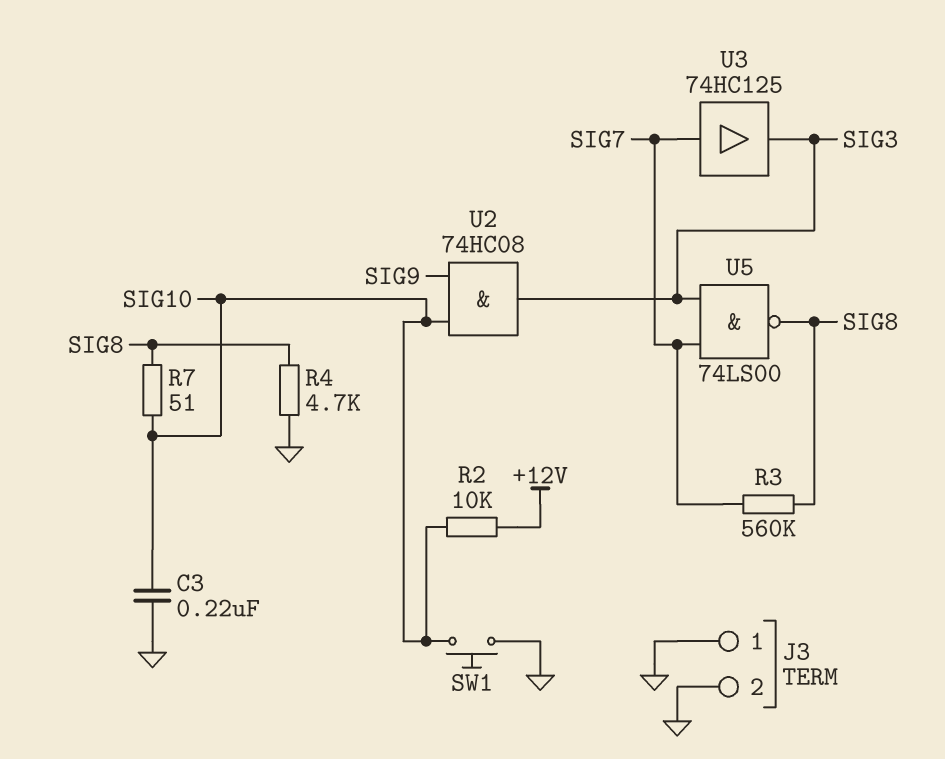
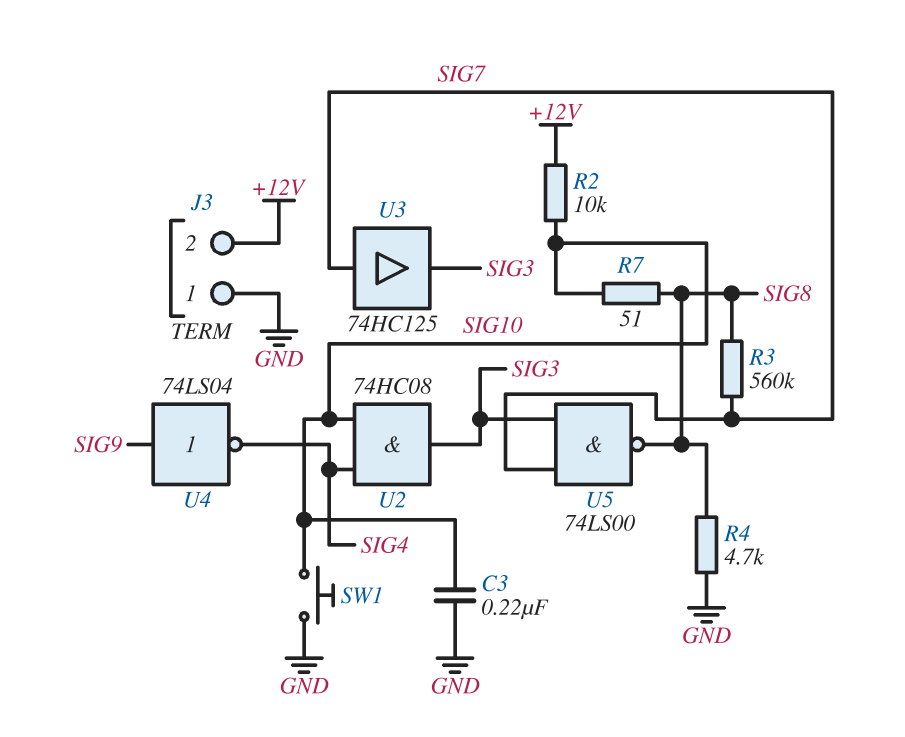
J3 pin 2: GND -> +12V
U2: AND 74HC08 (in SIG9, in SIG10, out SIG3) -> AND 74HC08 (in SIG4, in SIG10, out SIG3)
U4: none -> NOT 74LS04 (in SIG9, out SIG4)

